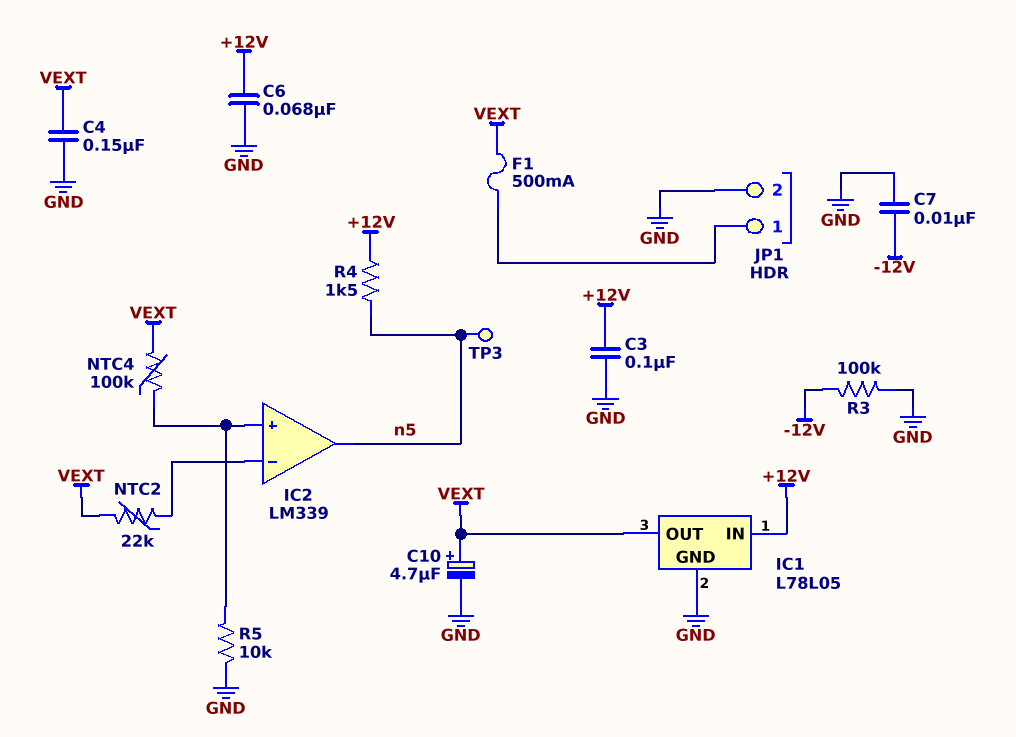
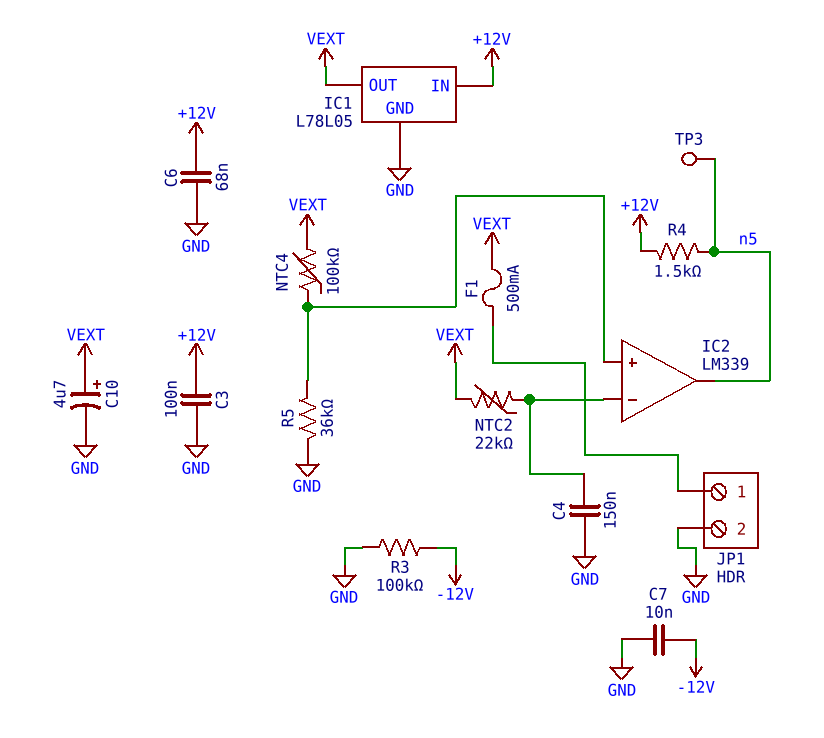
C4: 150nF (GND, VEXT) -> 150nF (GND, IC2/in-)
R5: 10k (GND, IC2/in+) -> 36k (GND, IC2/in+)

